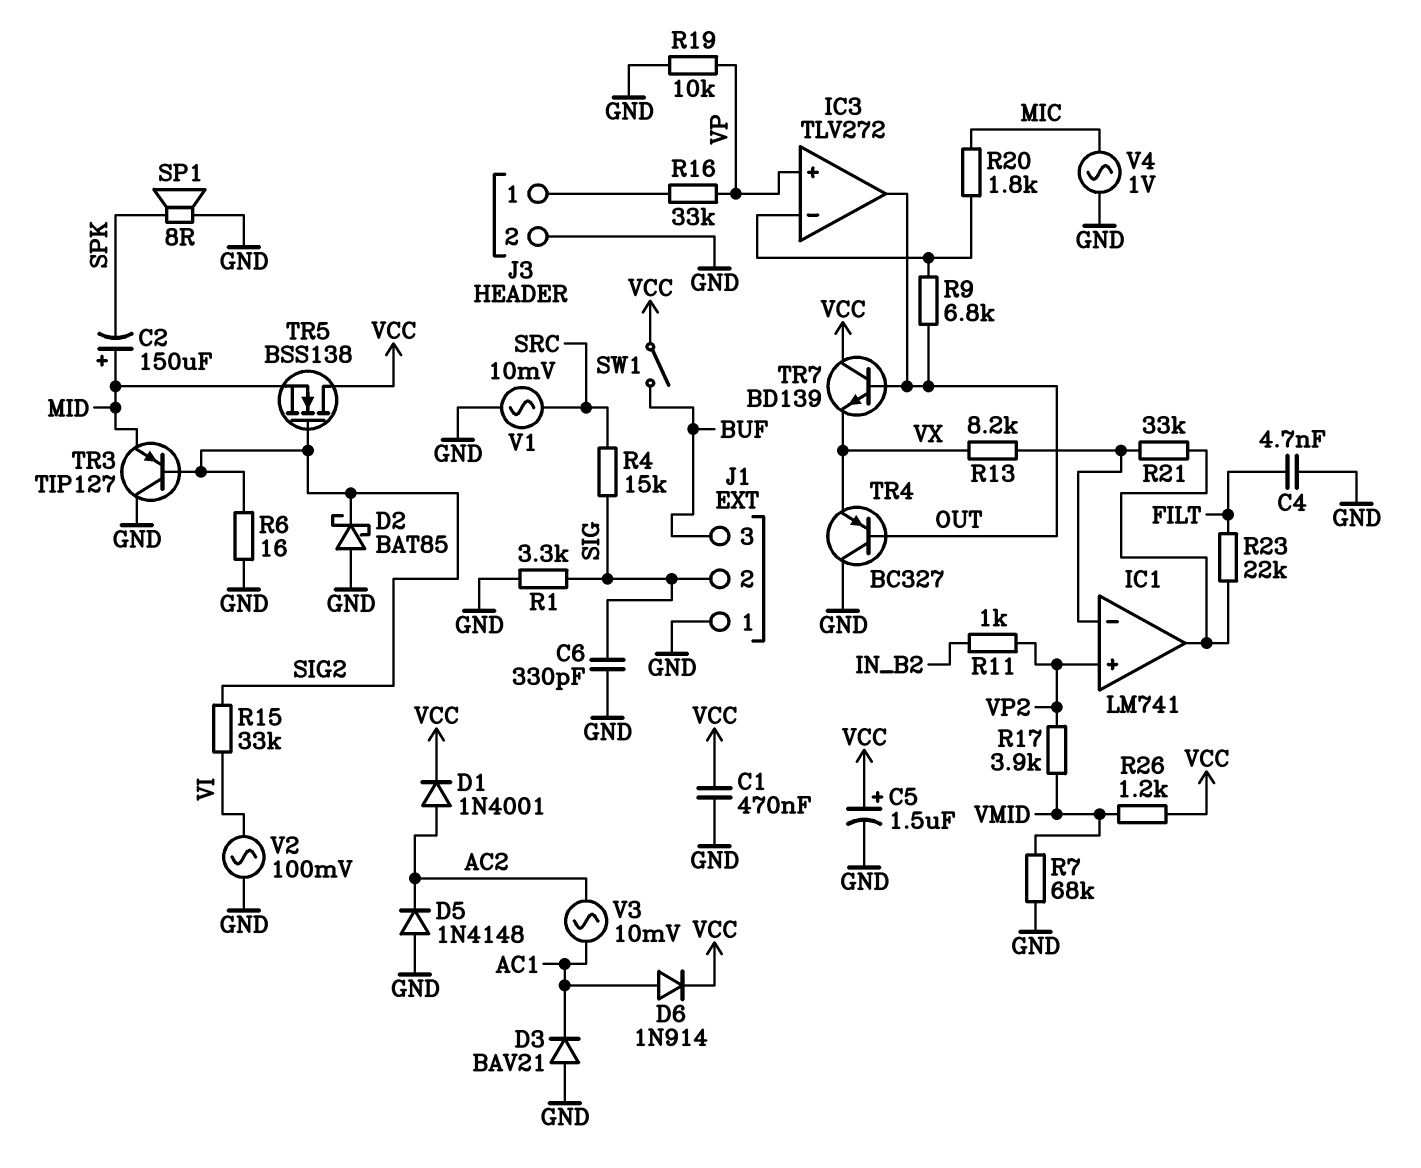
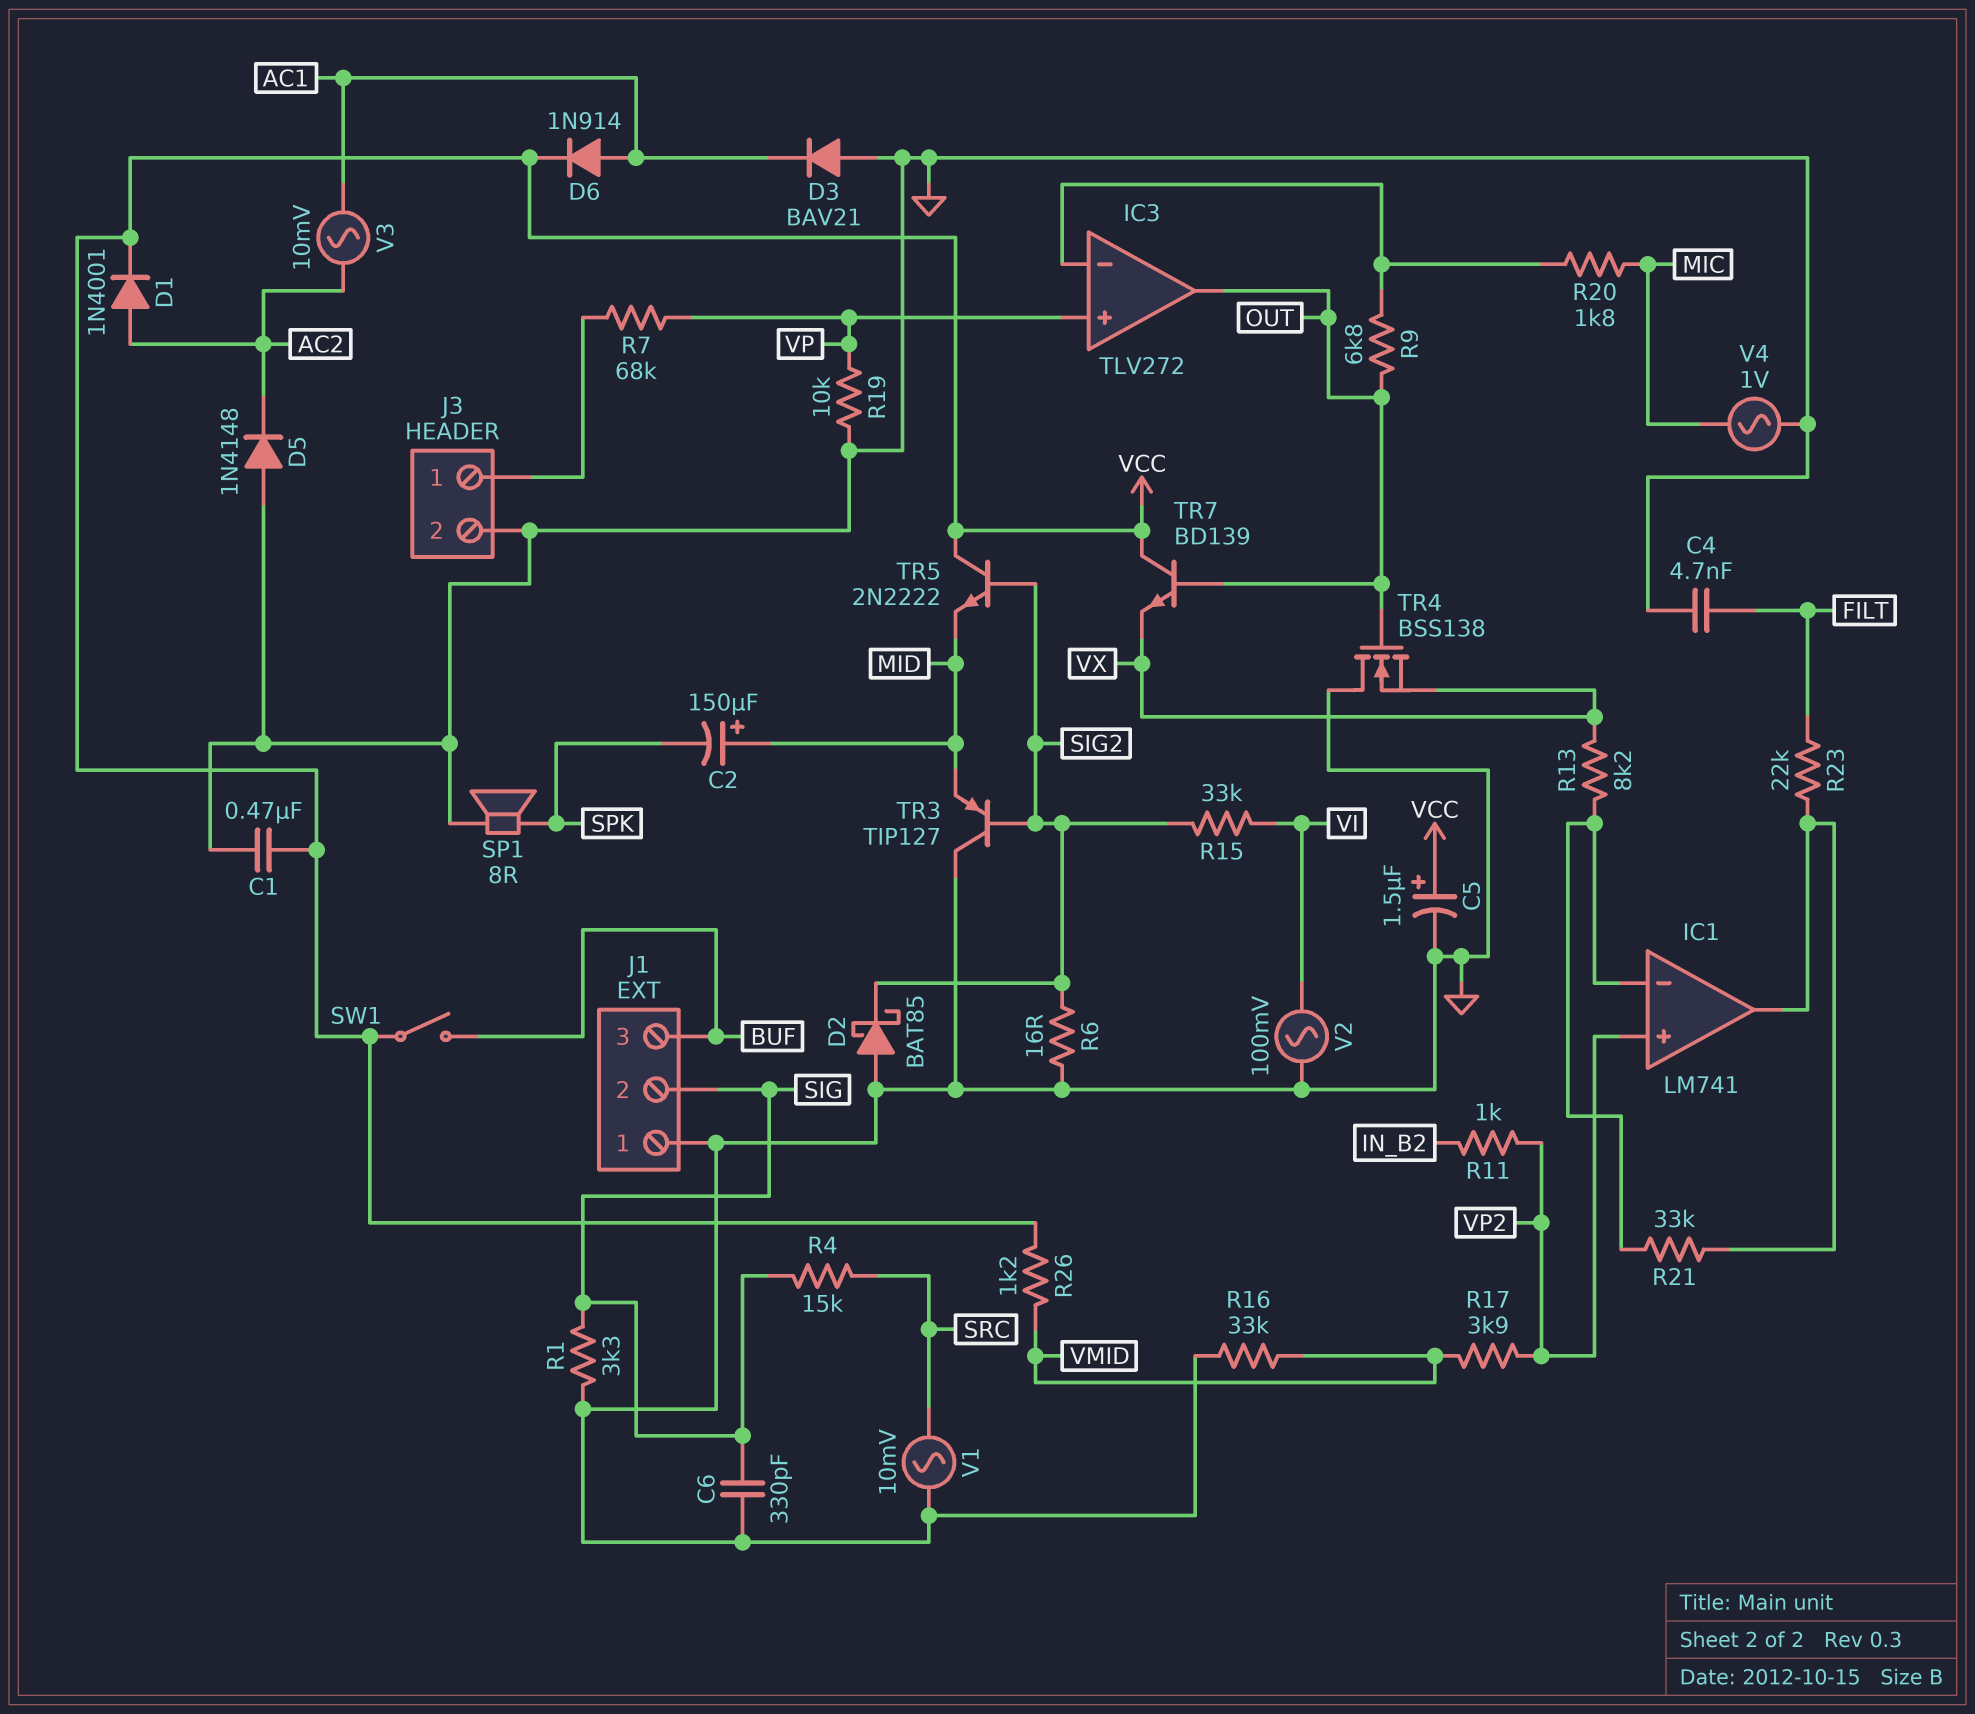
R7: 68k (GND, VMID) -> 68k (J3/1, VP)
R16: 33k (J3/1, VP) -> 33k (GND, VMID)
TR4: PNP BC327 (B OUT, C GND, E VX) -> NMOS BSS138 (G OUT, D GND, S VX)
TR5: NMOS BSS138 (G SIG2, D VCC, S MID) -> NPN 2N2222 (B SIG2, C VCC, E MID)

